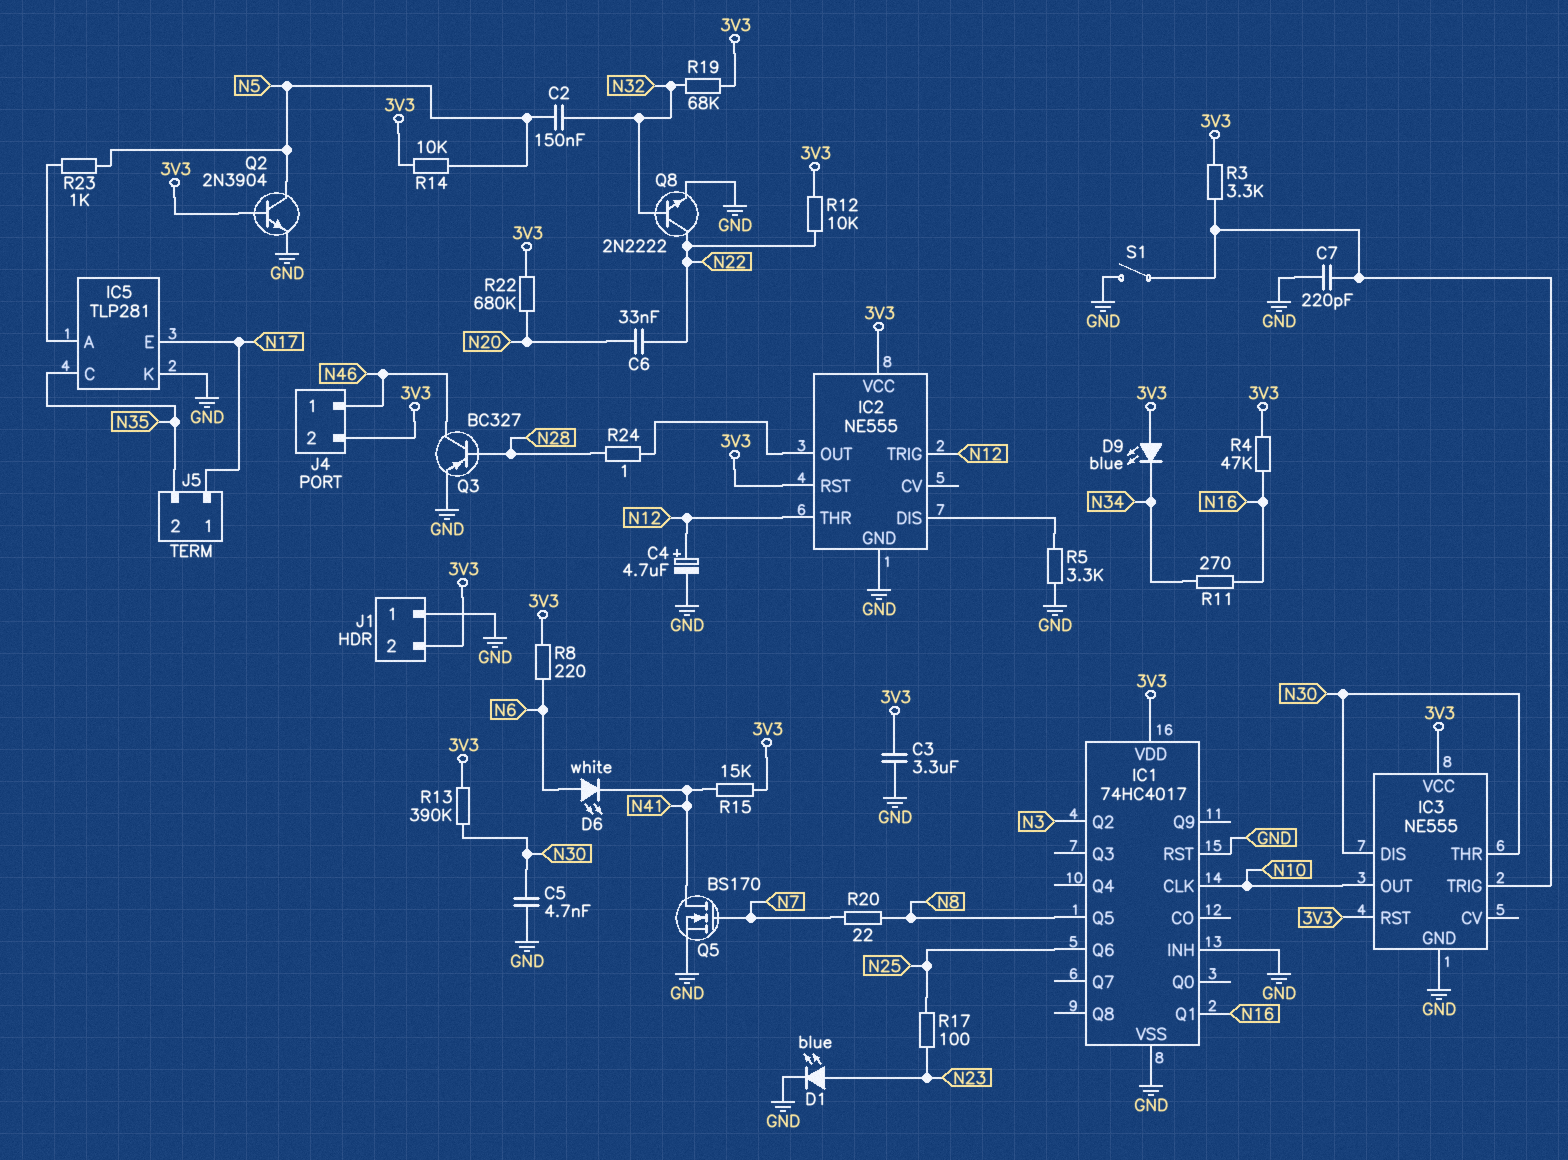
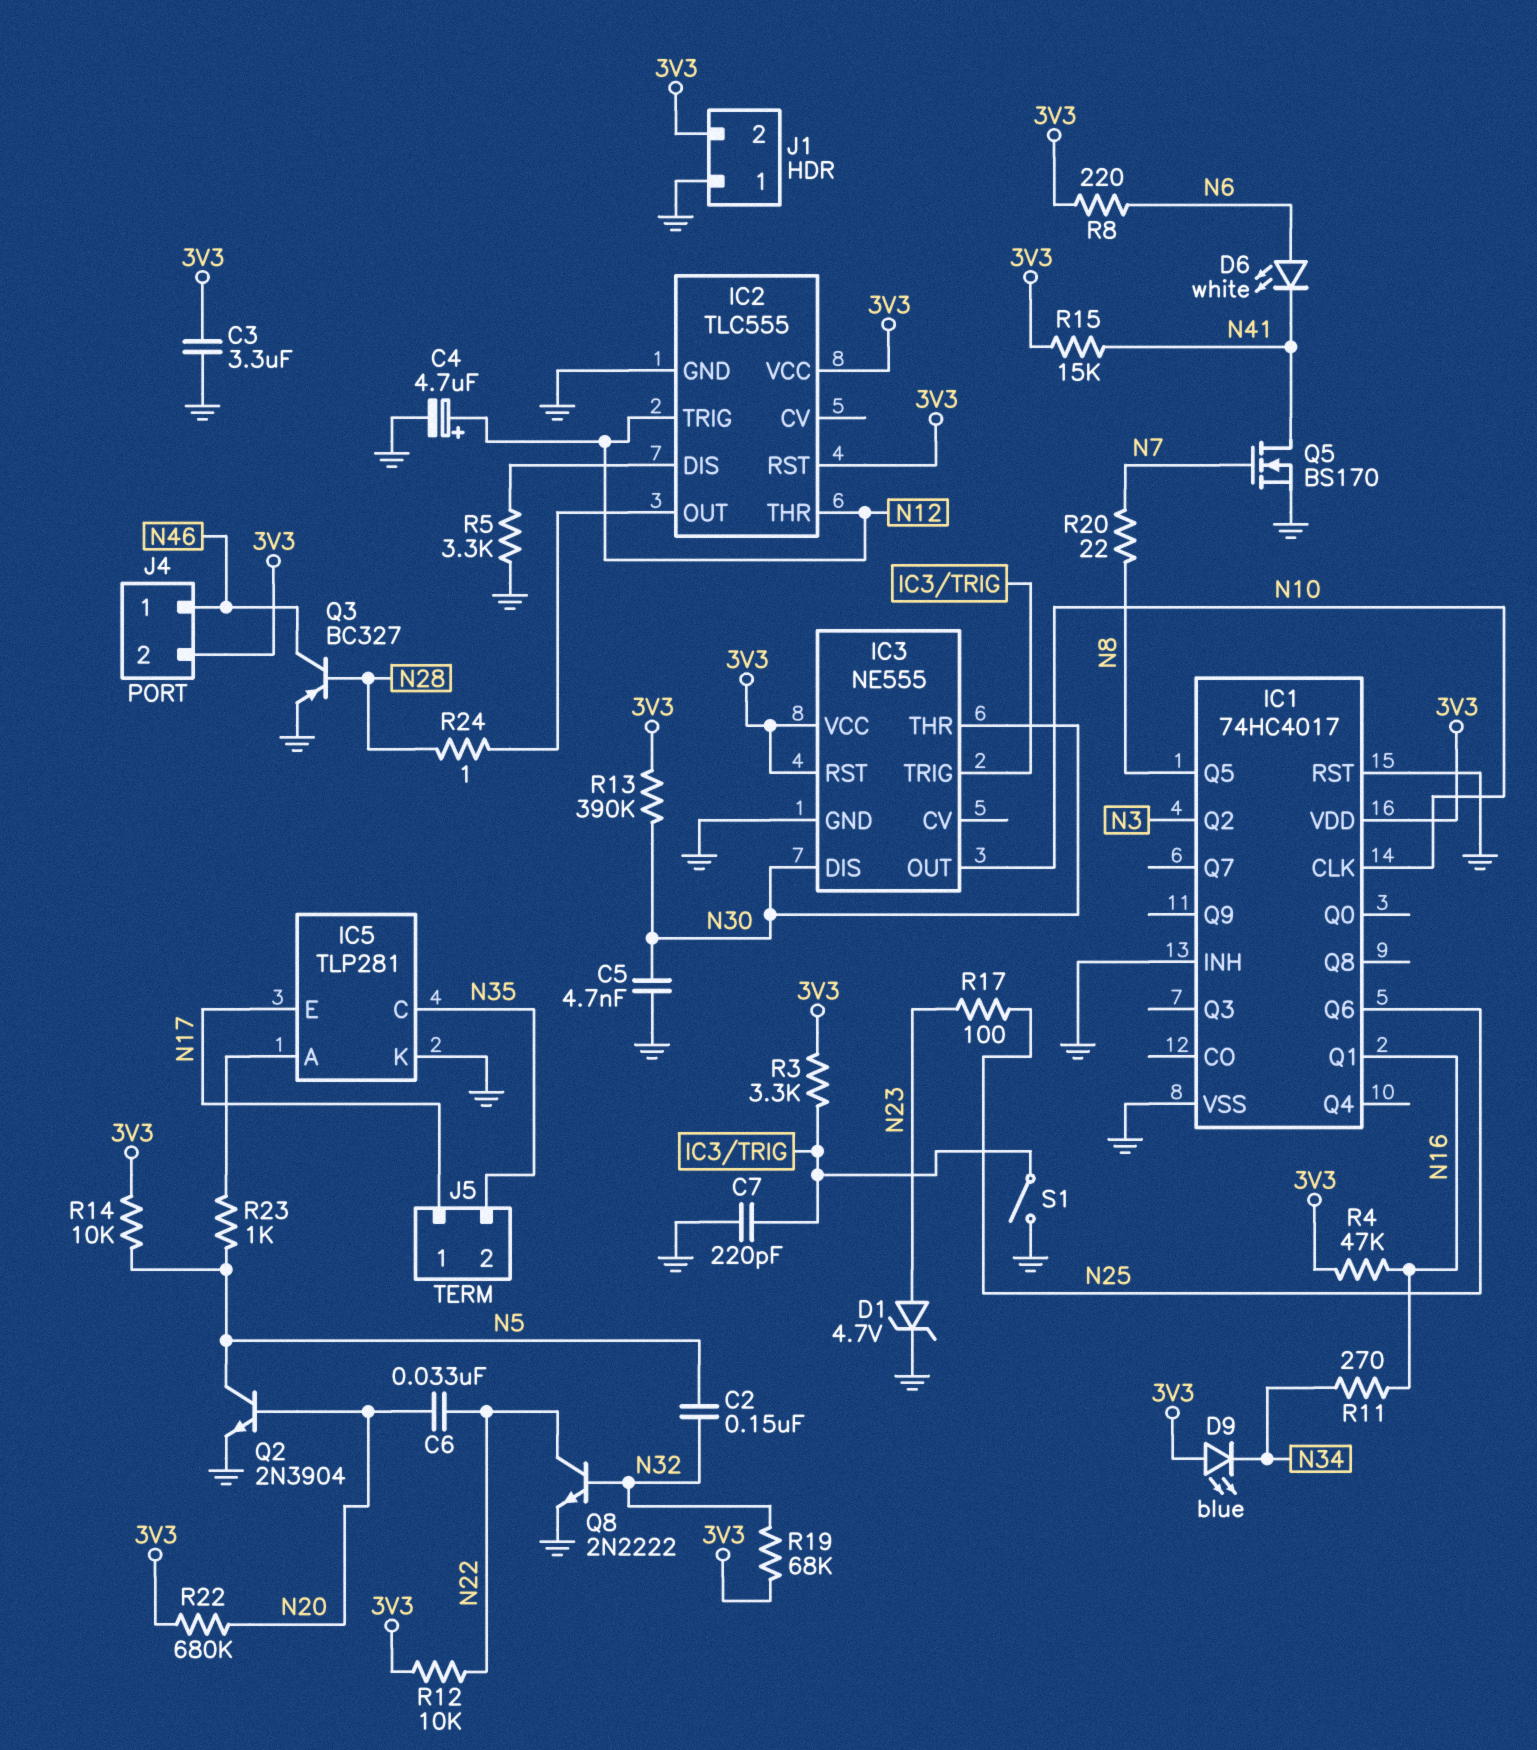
D1: LED blue (A N23, K GND) -> zener 4.7V (A N23, K GND)
IC2: NE555 -> TLC555
Q2: NPN 2N3904 (B 3V3, C N5, E GND) -> NPN 2N3904 (B N20, C N5, E GND)

